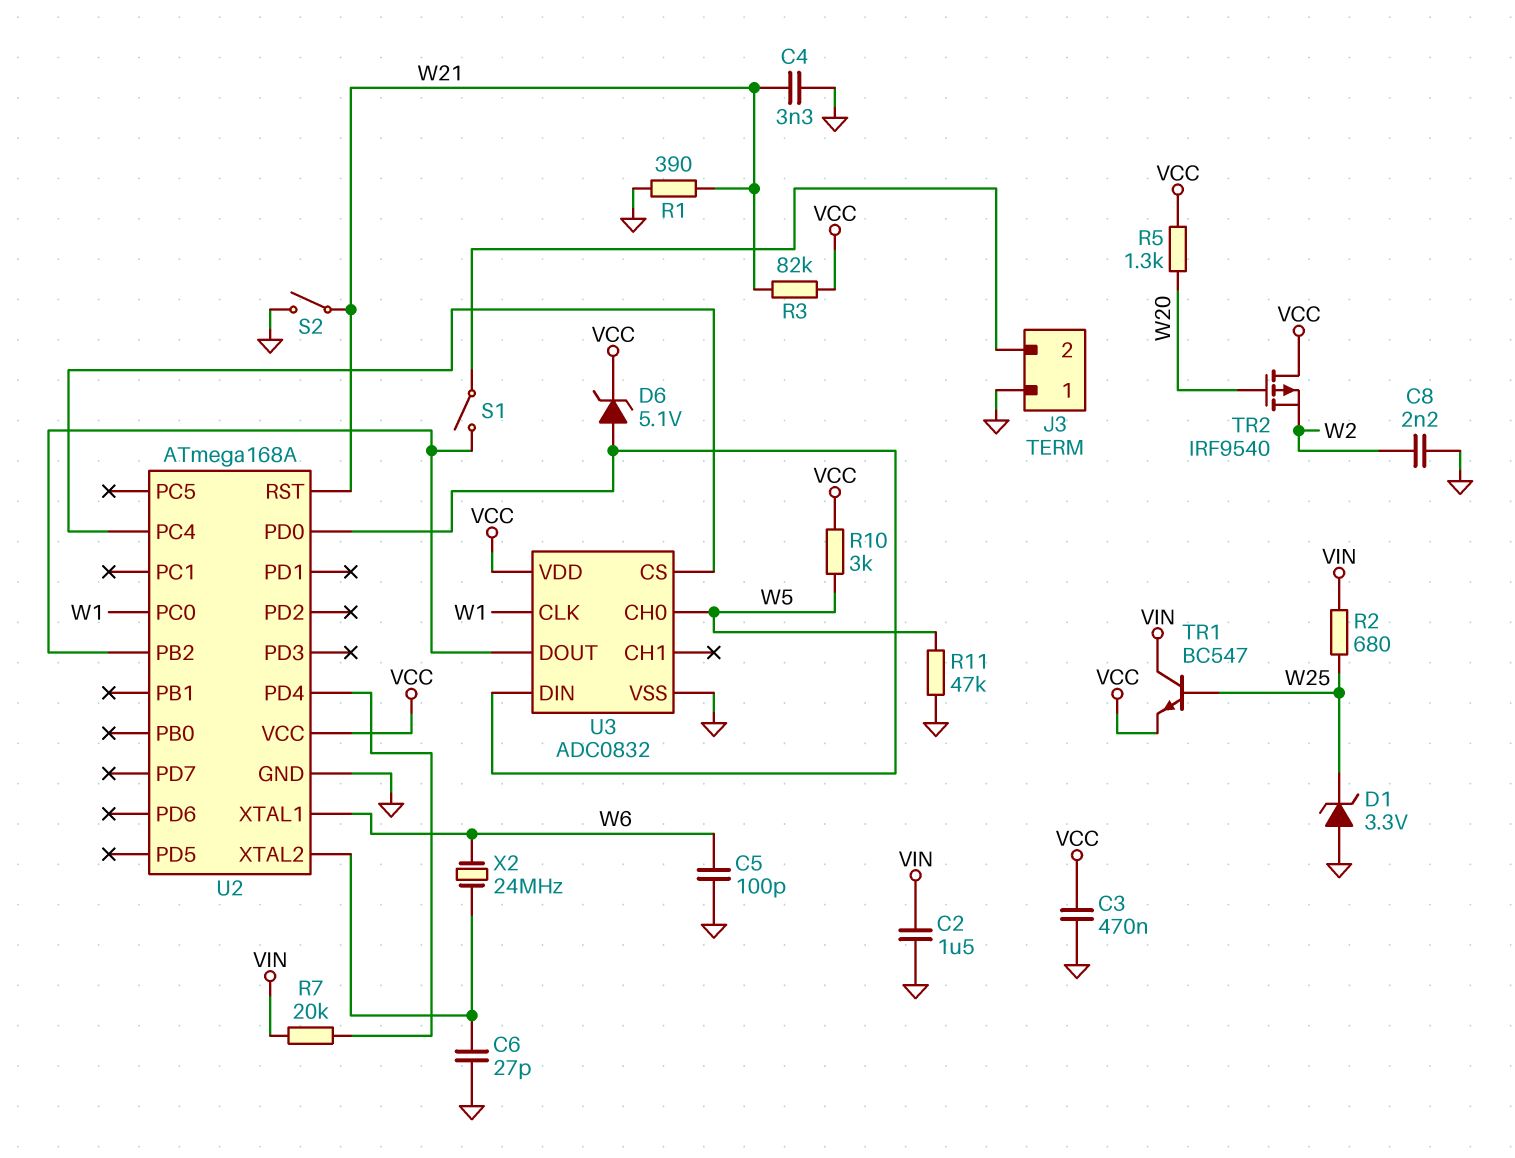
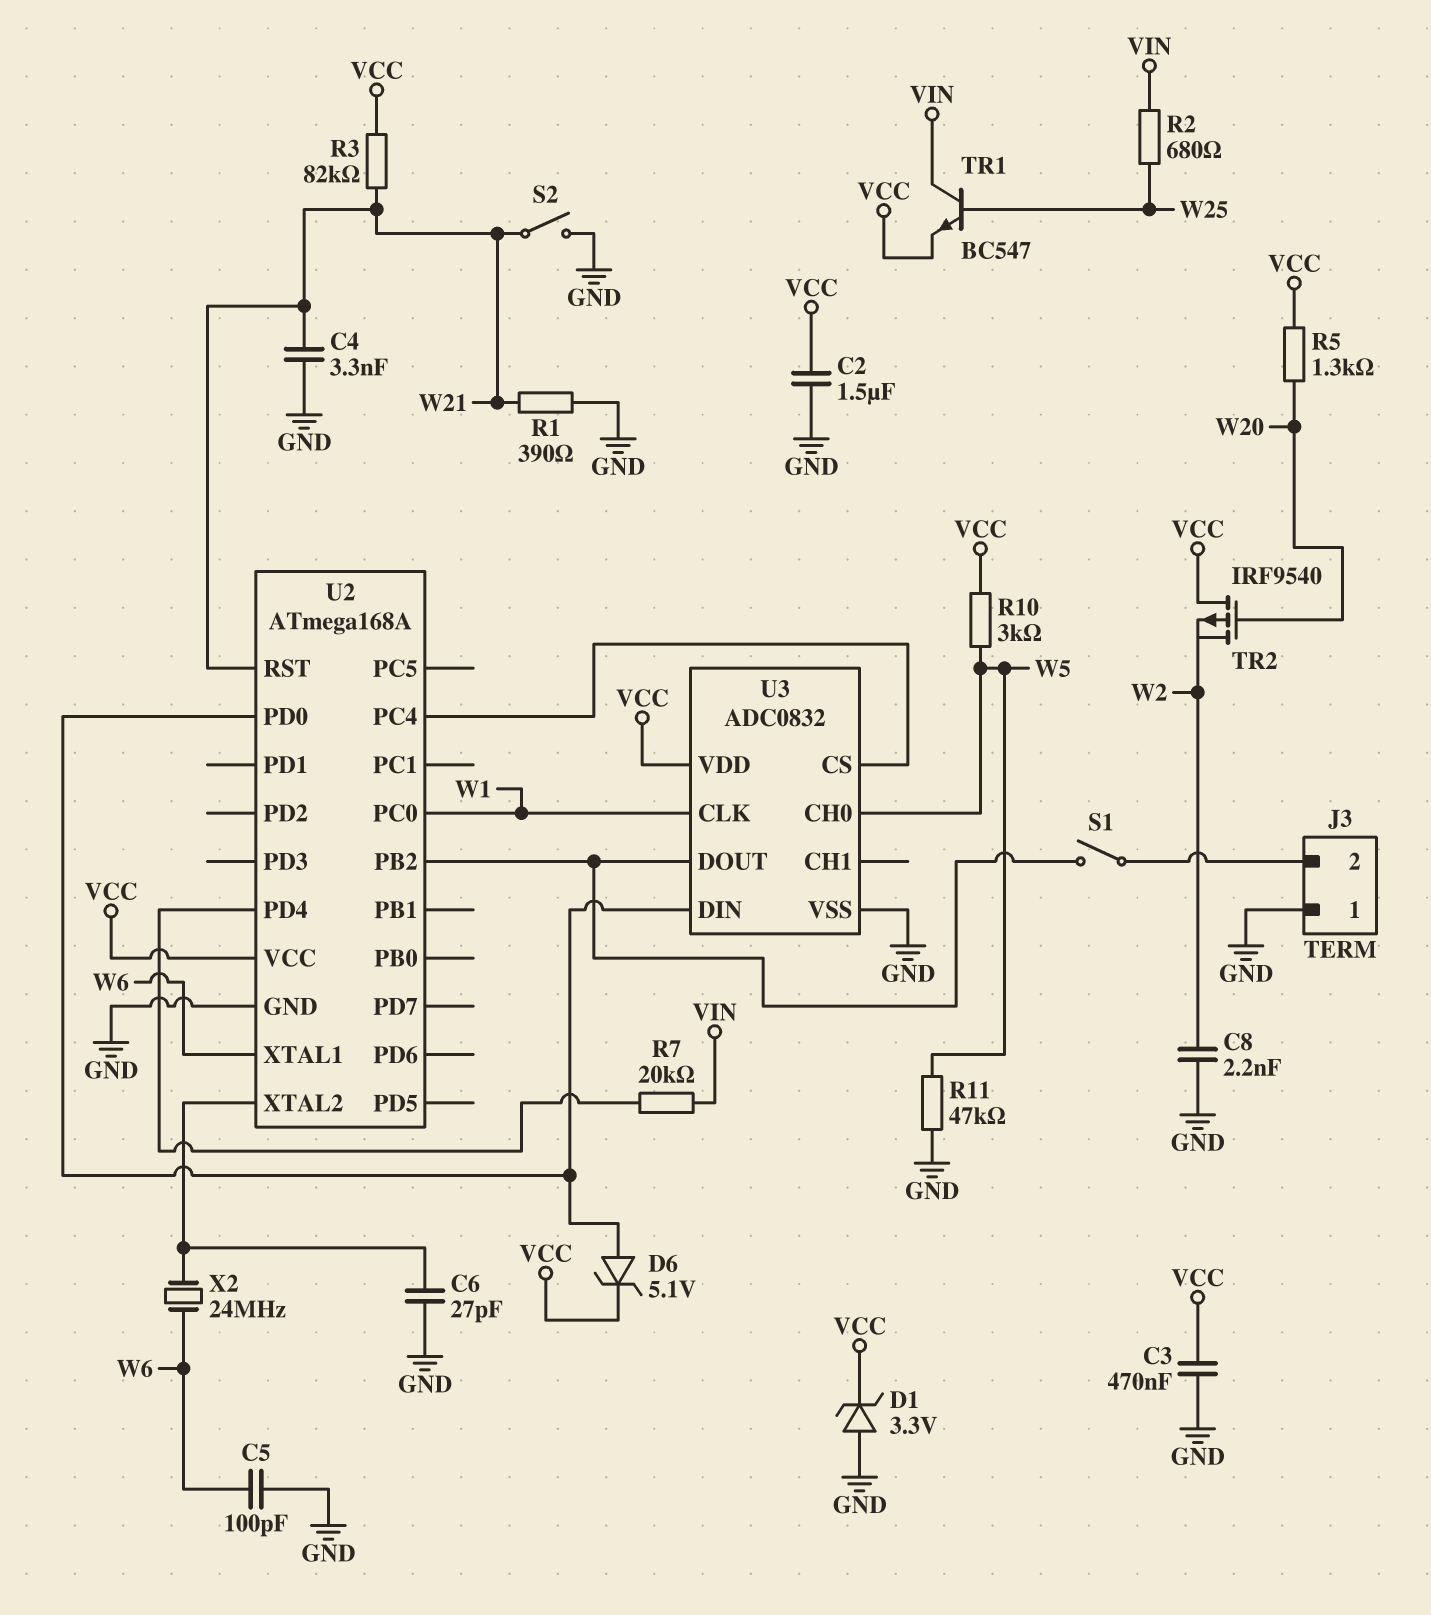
C2: 1.5uF (GND, VIN) -> 1.5uF (GND, VCC)
D1: zener 3.3V (A GND, K W25) -> zener 3.3V (A GND, K VCC)

